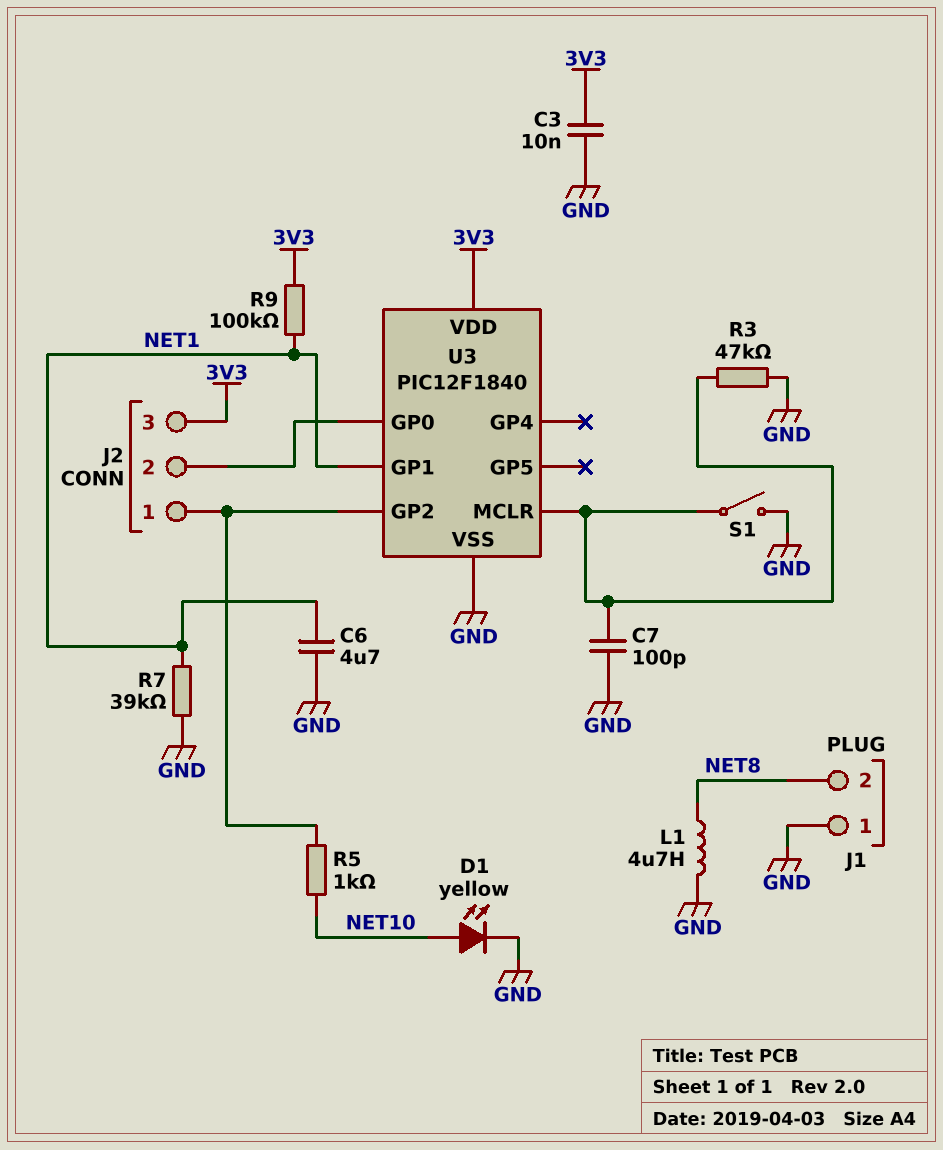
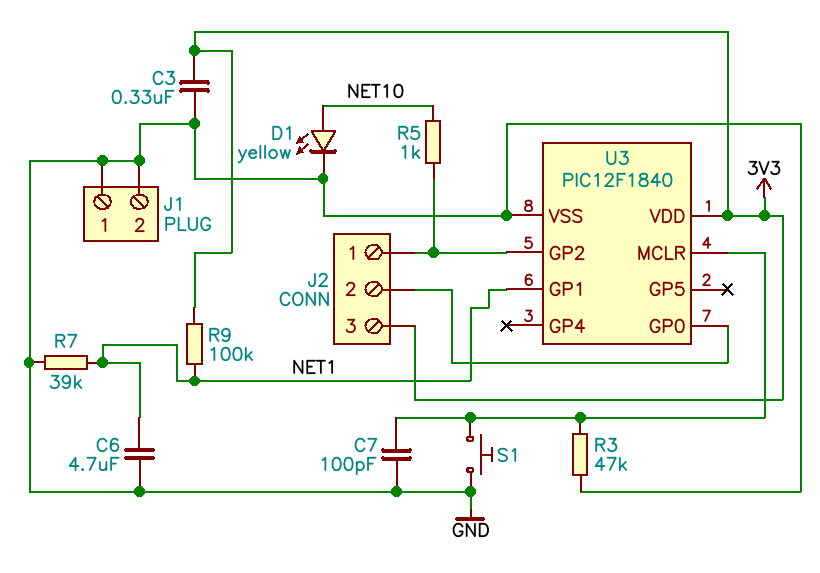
C3: 10nF (3V3, GND) -> 330nF (3V3, GND)
J1 pin 2: NET8 -> GND
L1: 4.7uH (GND, NET8) -> none
S1: switch (GND, U3/MCLR) -> button (GND, U3/MCLR)

